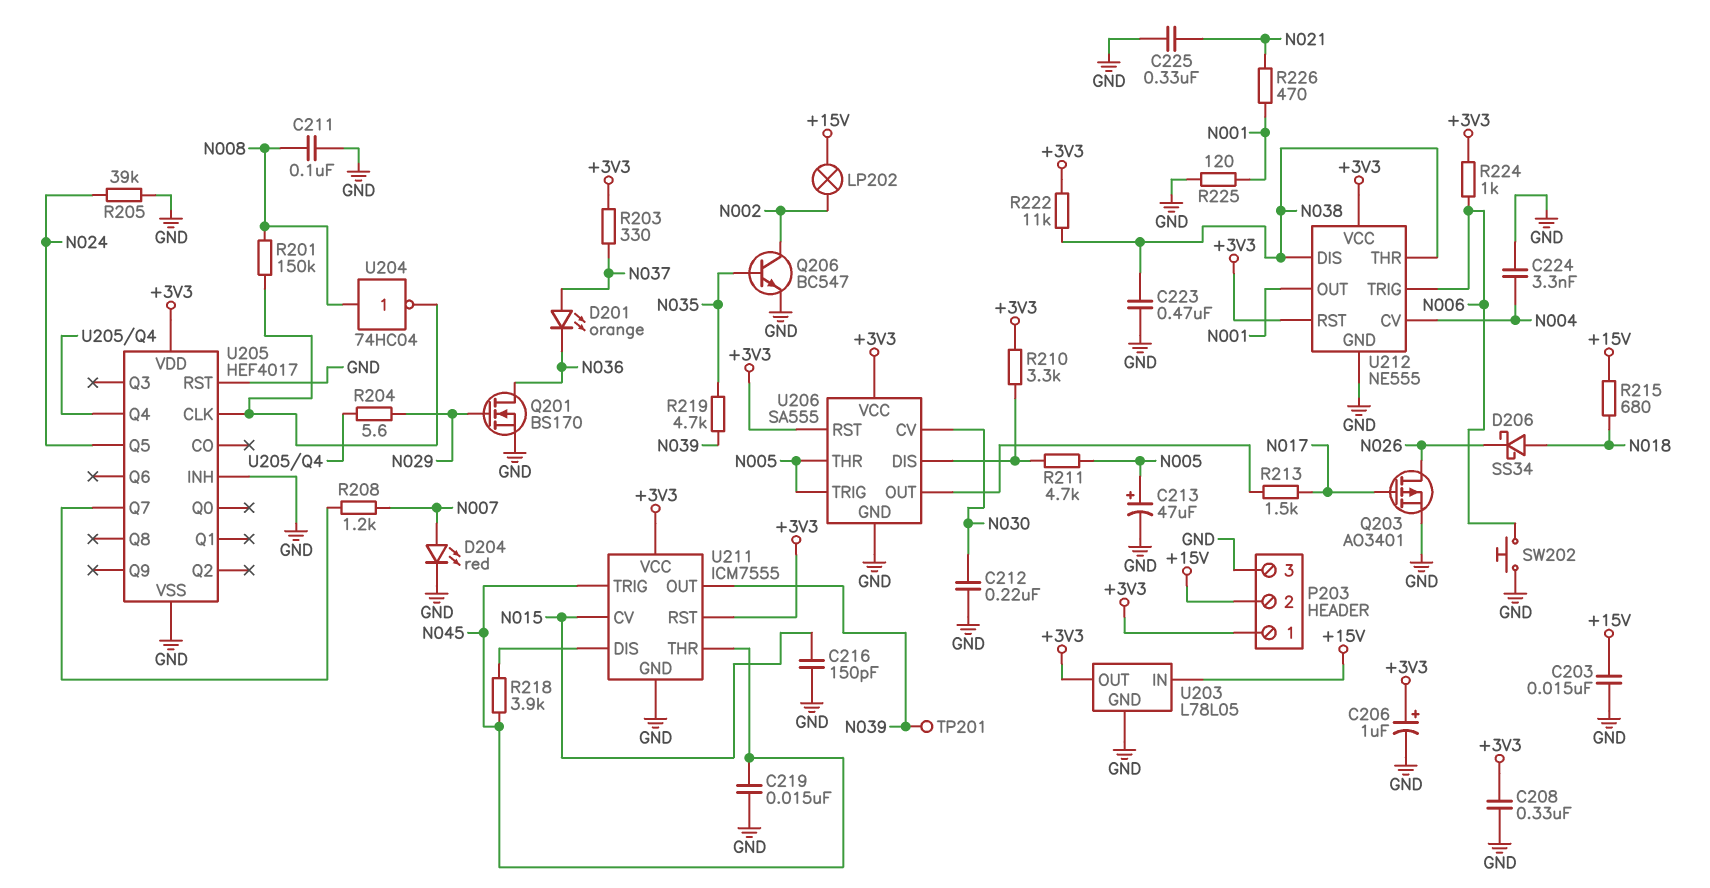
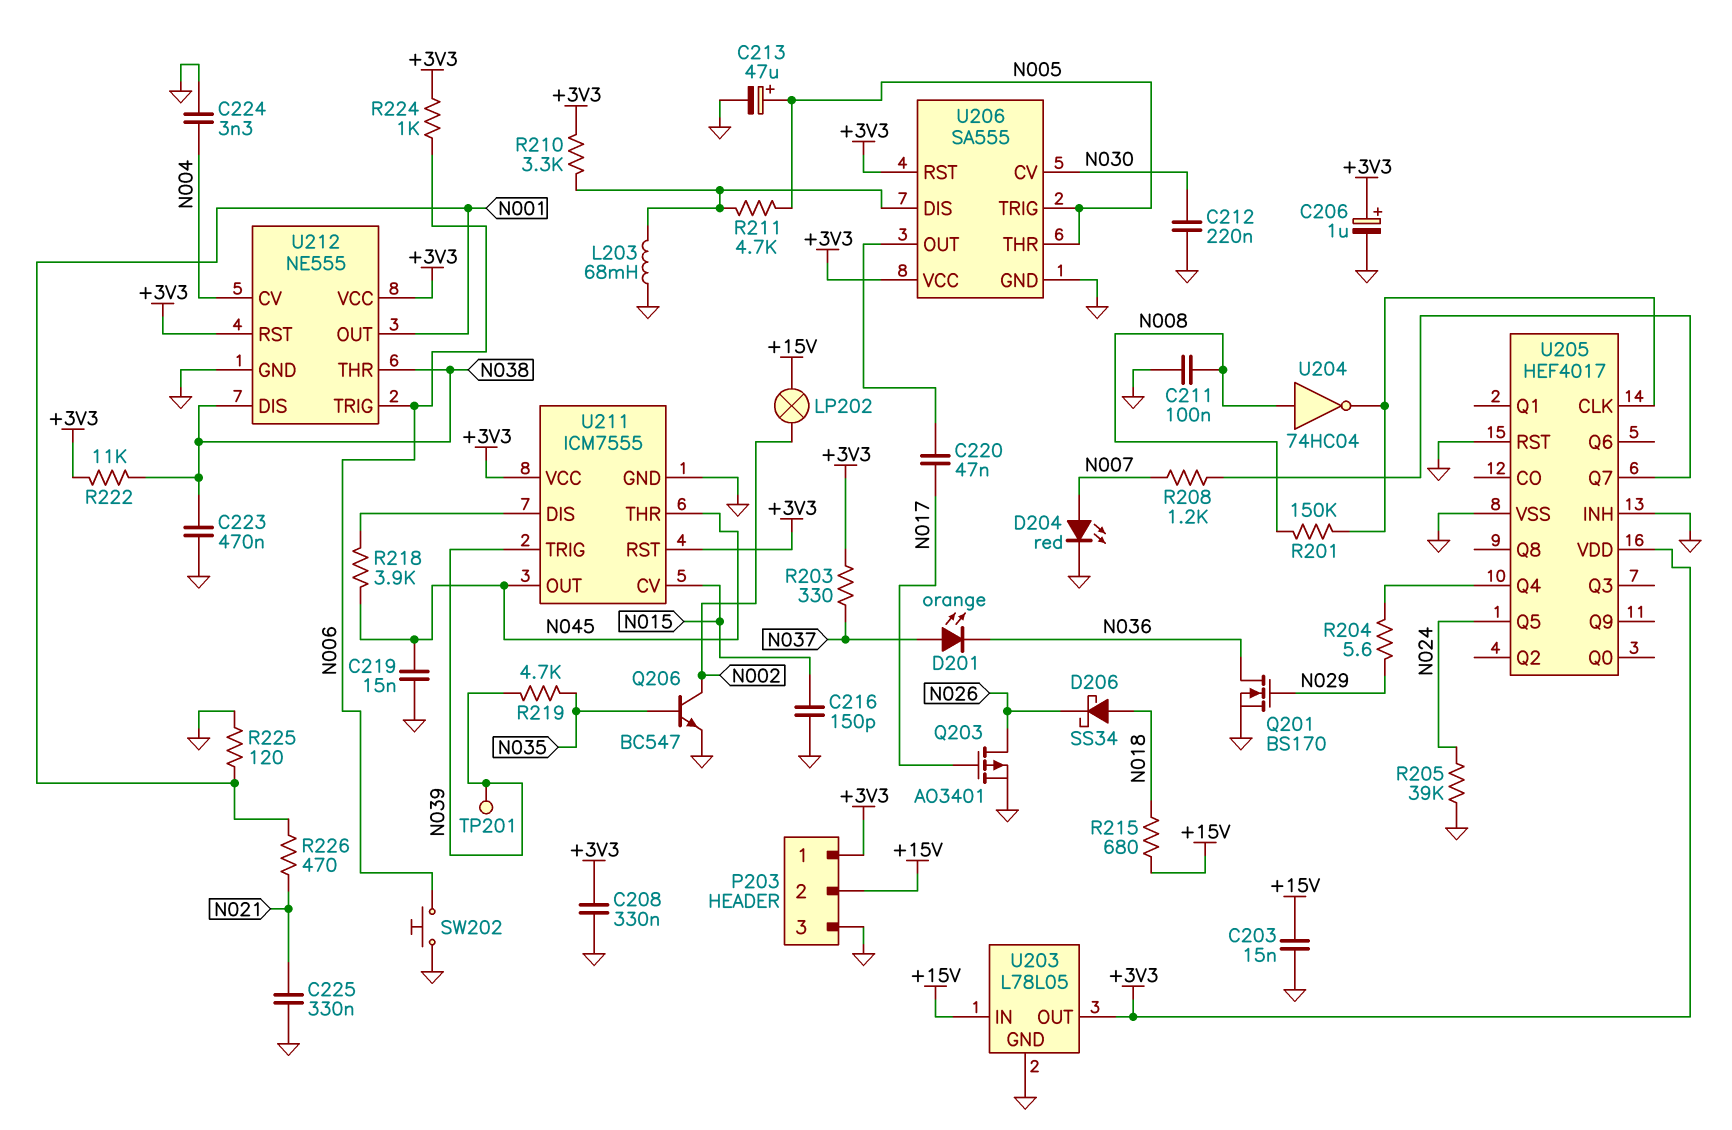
C220: none -> 47nF (N017, U206/OUT)
L203: none -> 68mH (GND, U206/DIS)
R213: 1.5k (N017, U206/OUT) -> none
U211 pin OUT: N039 -> N045
U211 pin TRIG: N045 -> N039

